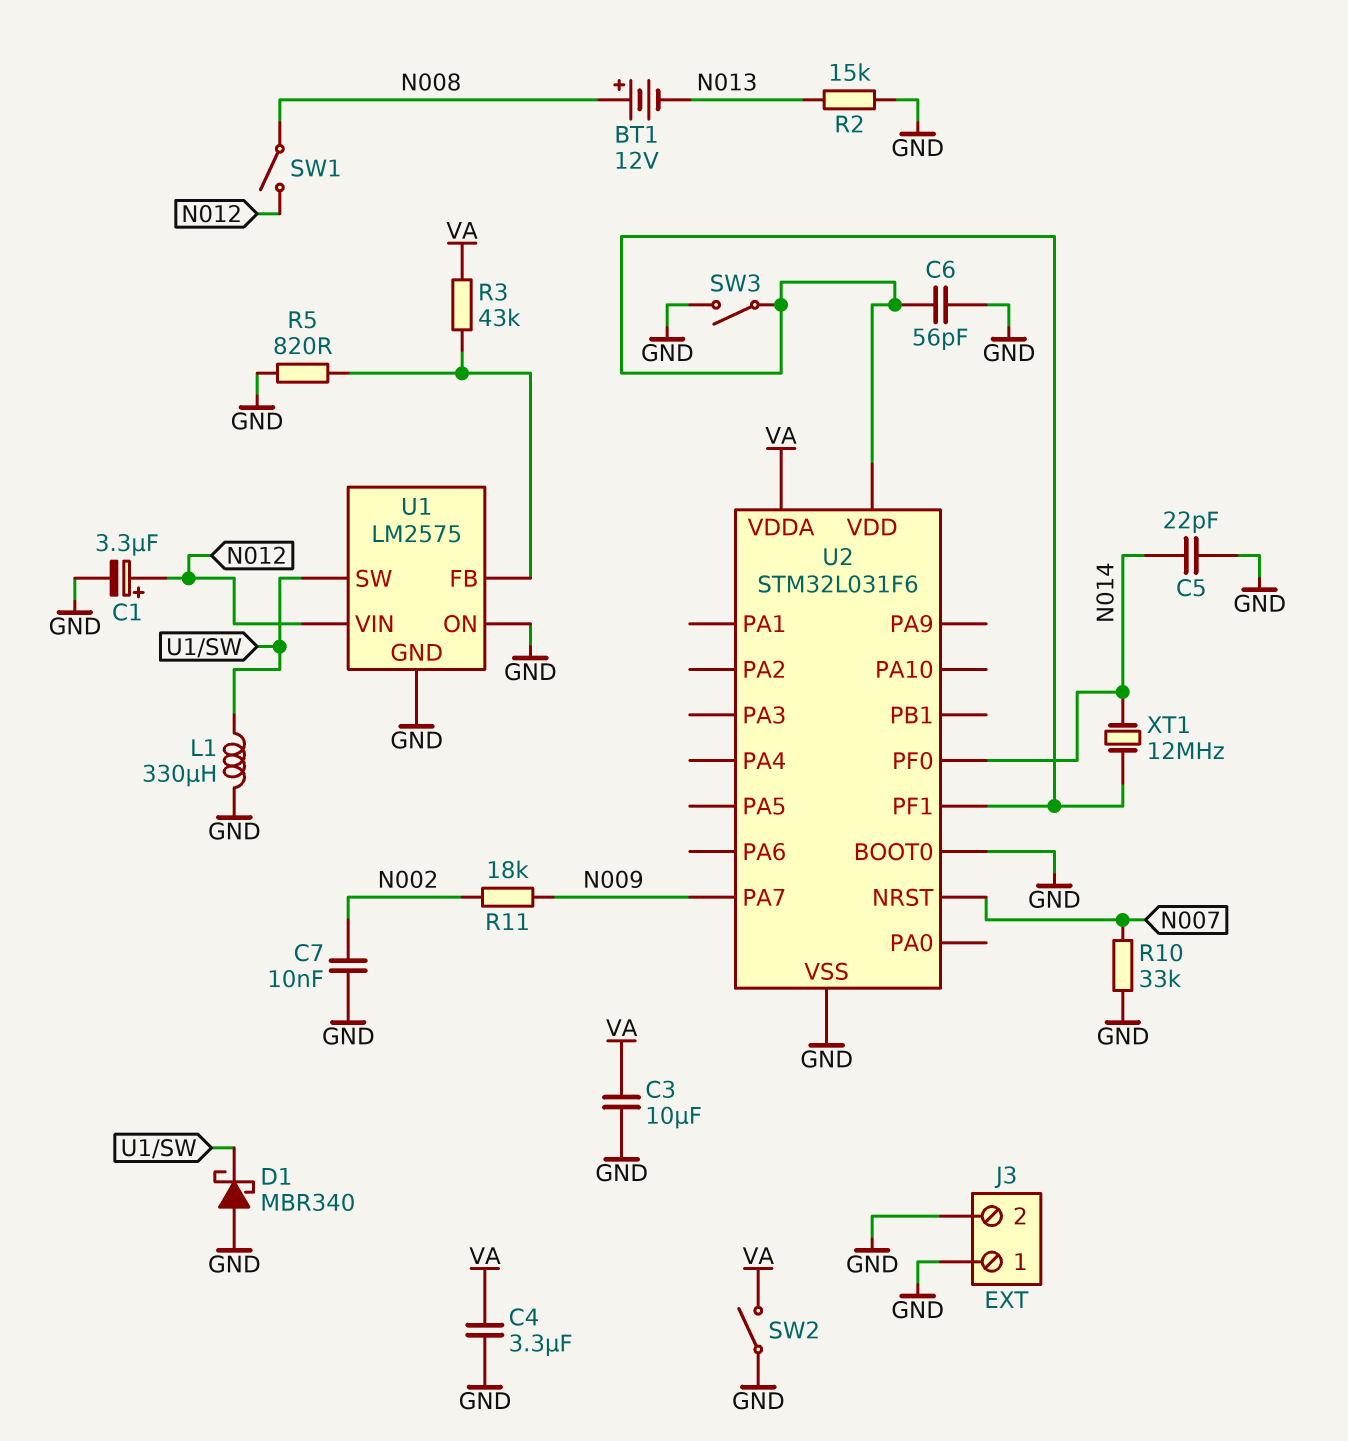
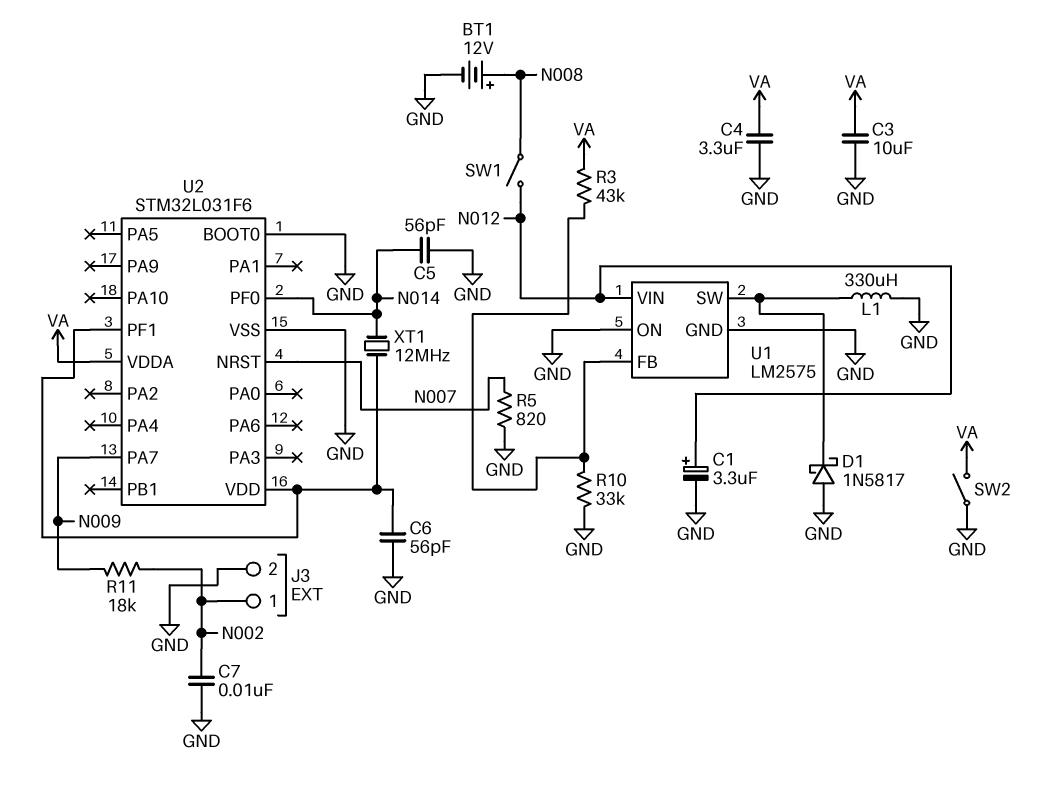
BT1: 12V (plus N008, minus N013) -> 12V (plus N008, minus GND)
C5: 22pF (GND, N014) -> 56pF (GND, N014)
D1: schottky MBR340 (A GND, K U1/SW) -> schottky 1N5817 (A GND, K U1/SW)
J3 pin 1: GND -> N002
R2: 15k (GND, N013) -> none
R5: 820 (GND, U1/FB) -> 820 (GND, N007)
R10: 33k (GND, N007) -> 33k (GND, U1/FB)
SW3: switch (GND, U2/PF1) -> none

